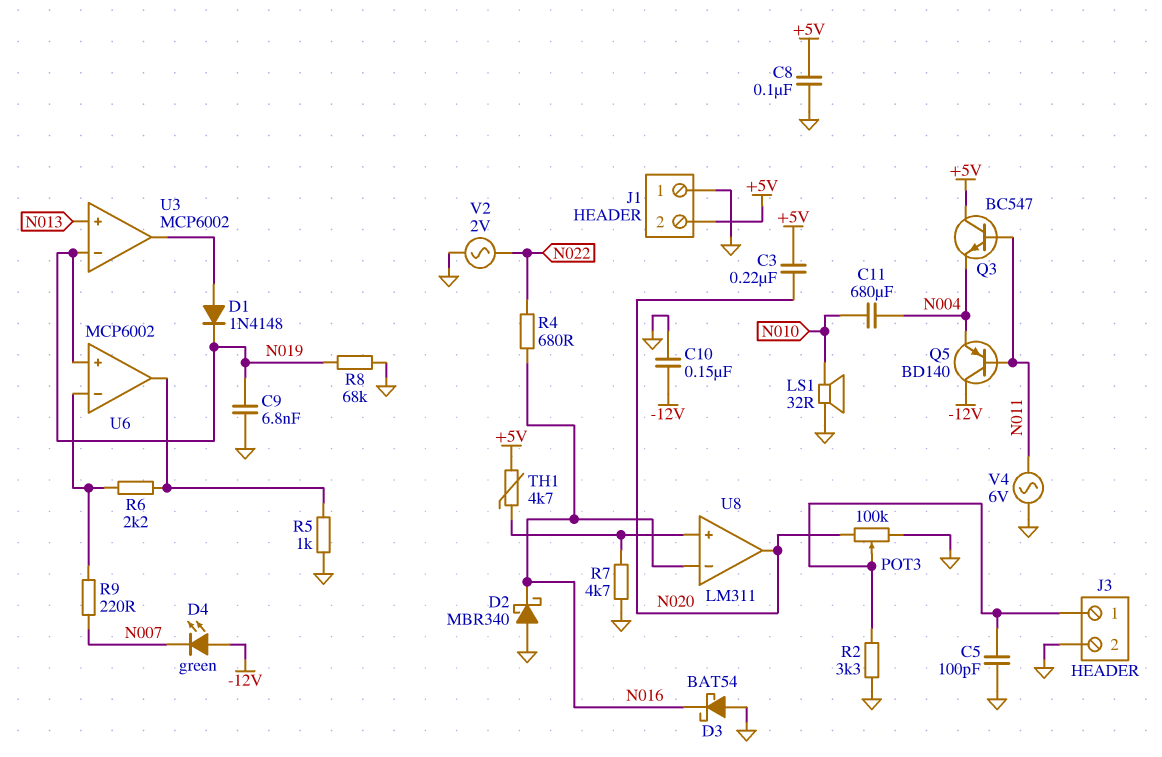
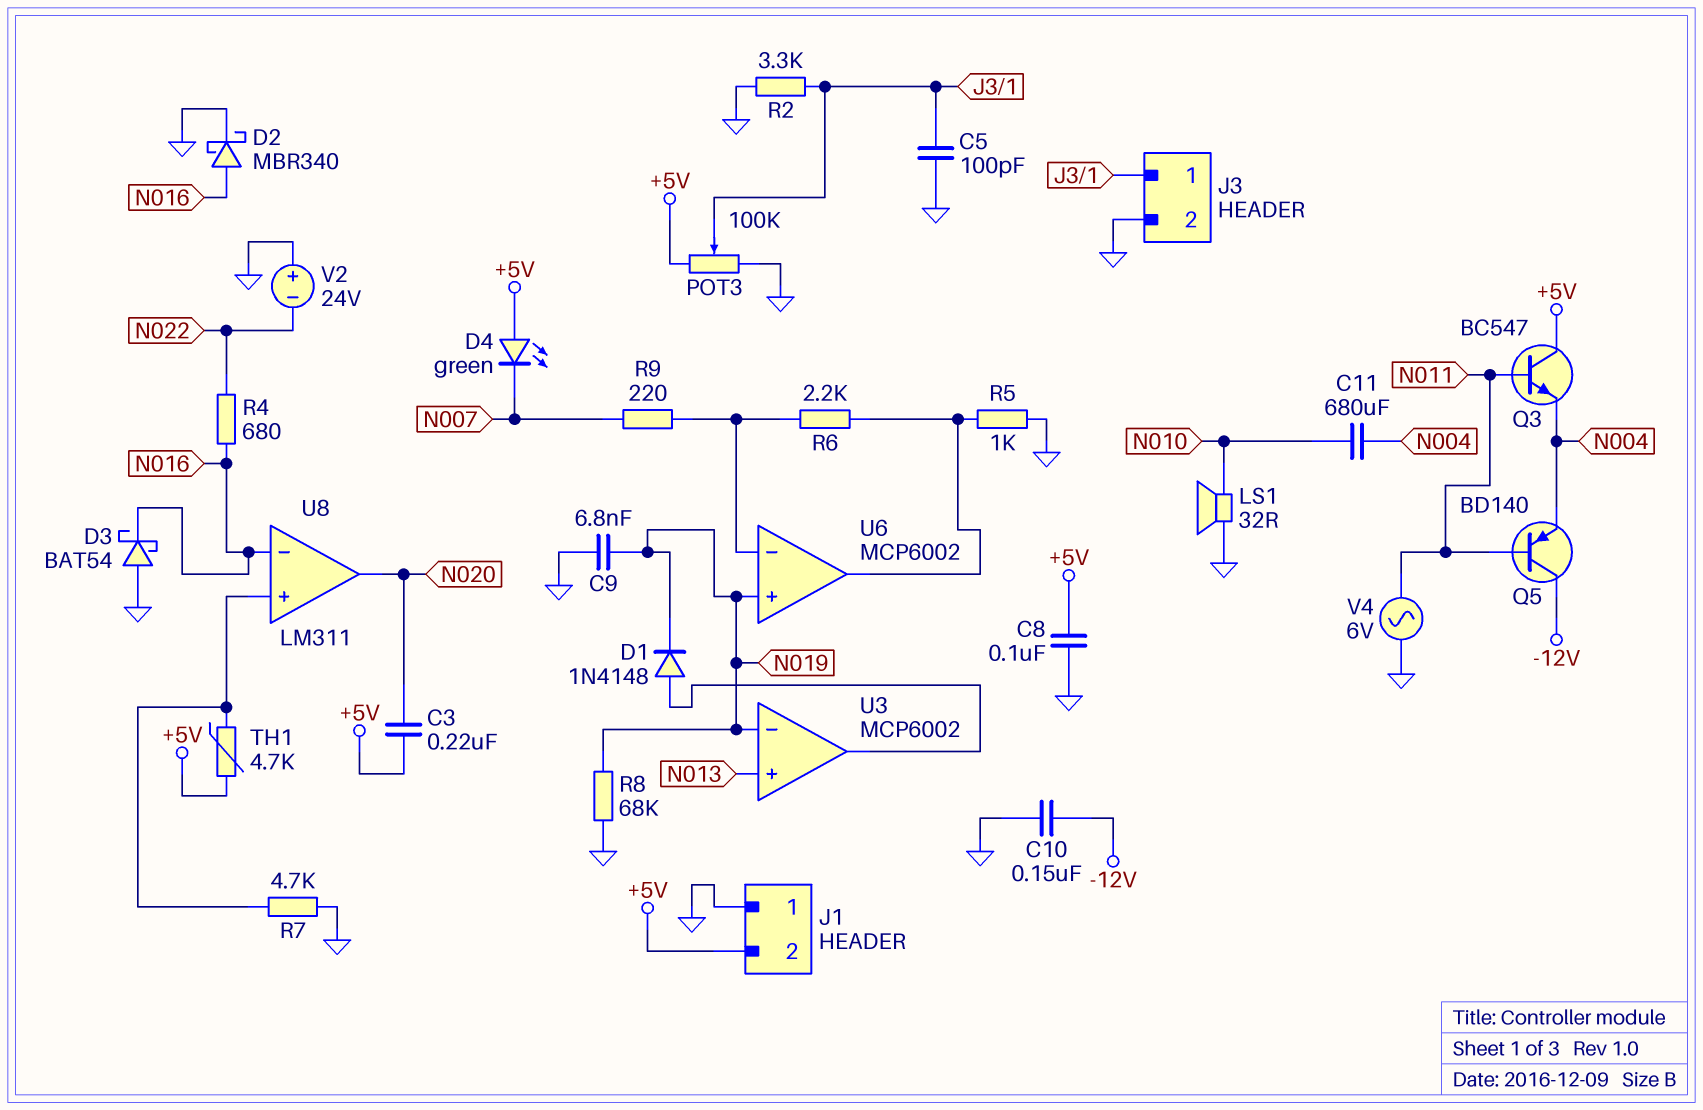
D2: schottky MBR340 (A GND, K N016) -> schottky MBR340 (A N016, K GND)
D4: LED green (A -12V, K N007) -> LED green (A +5V, K N007)
POT3: 100k (GND, N020, wiper J3/1) -> 100k (+5V, GND, wiper J3/1)
V2: AC 2V (GND, N022) -> 24V (plus GND, minus N022)

